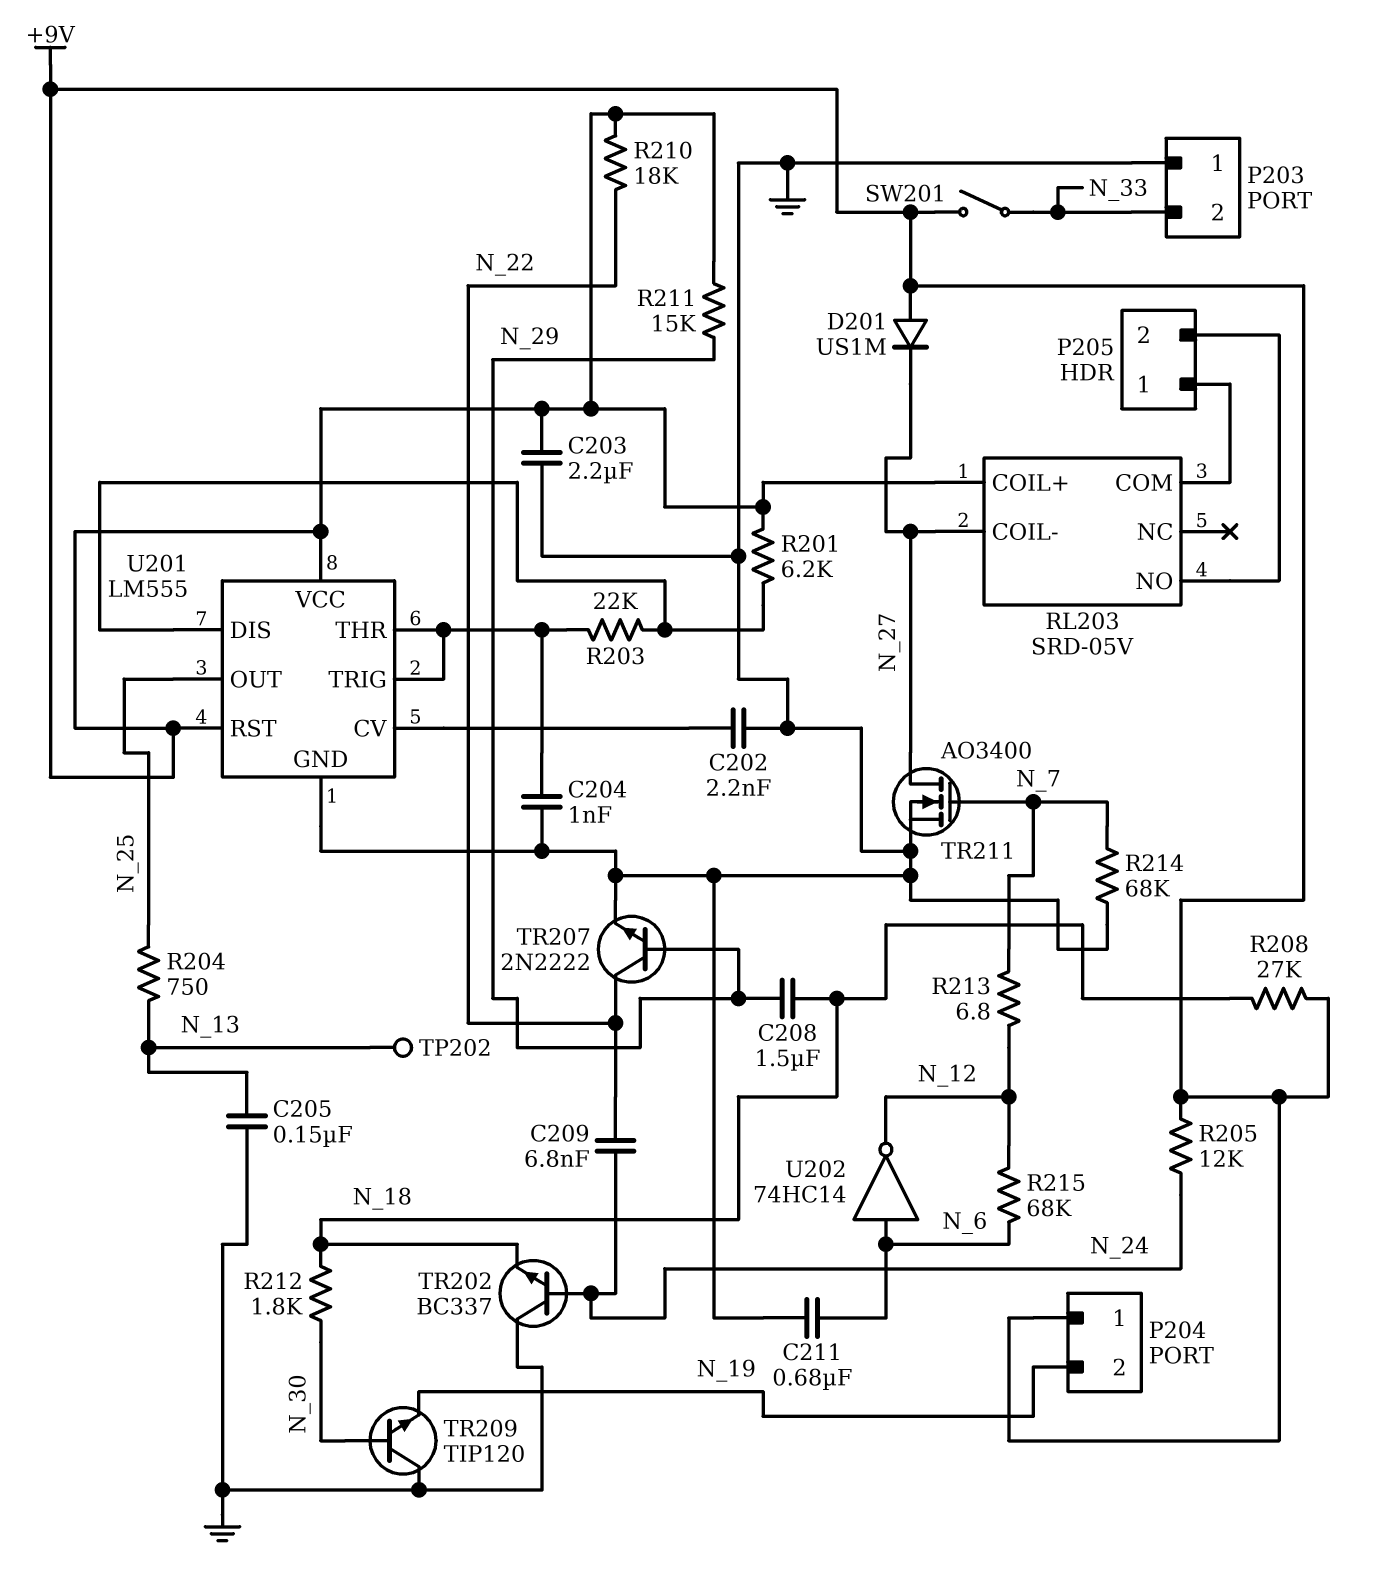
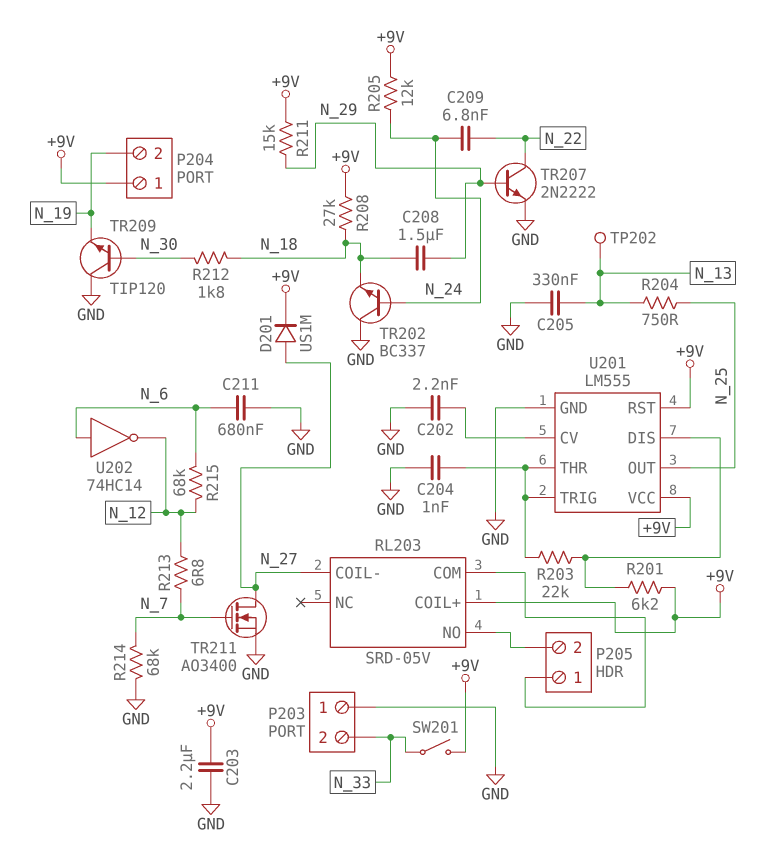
C205: 150nF (GND, N_13) -> 330nF (GND, N_13)
D201: diode US1M (A +9V, K N_27) -> diode US1M (A N_27, K +9V)
R210: 18k (+9V, N_22) -> none

